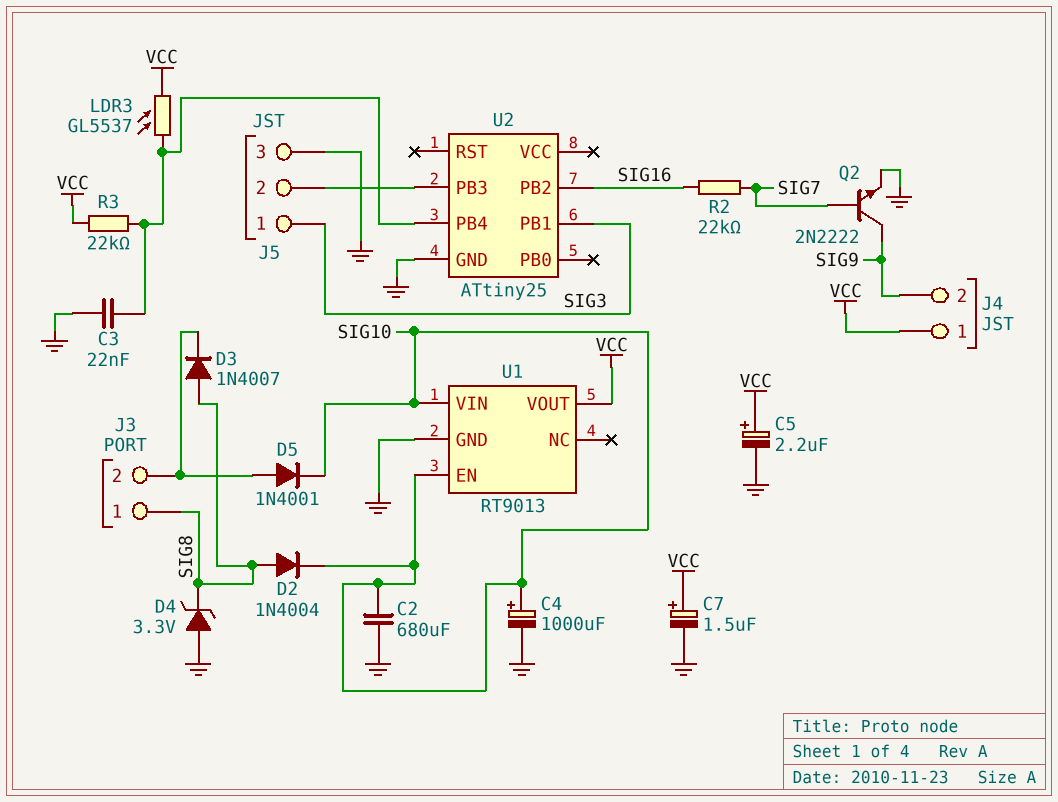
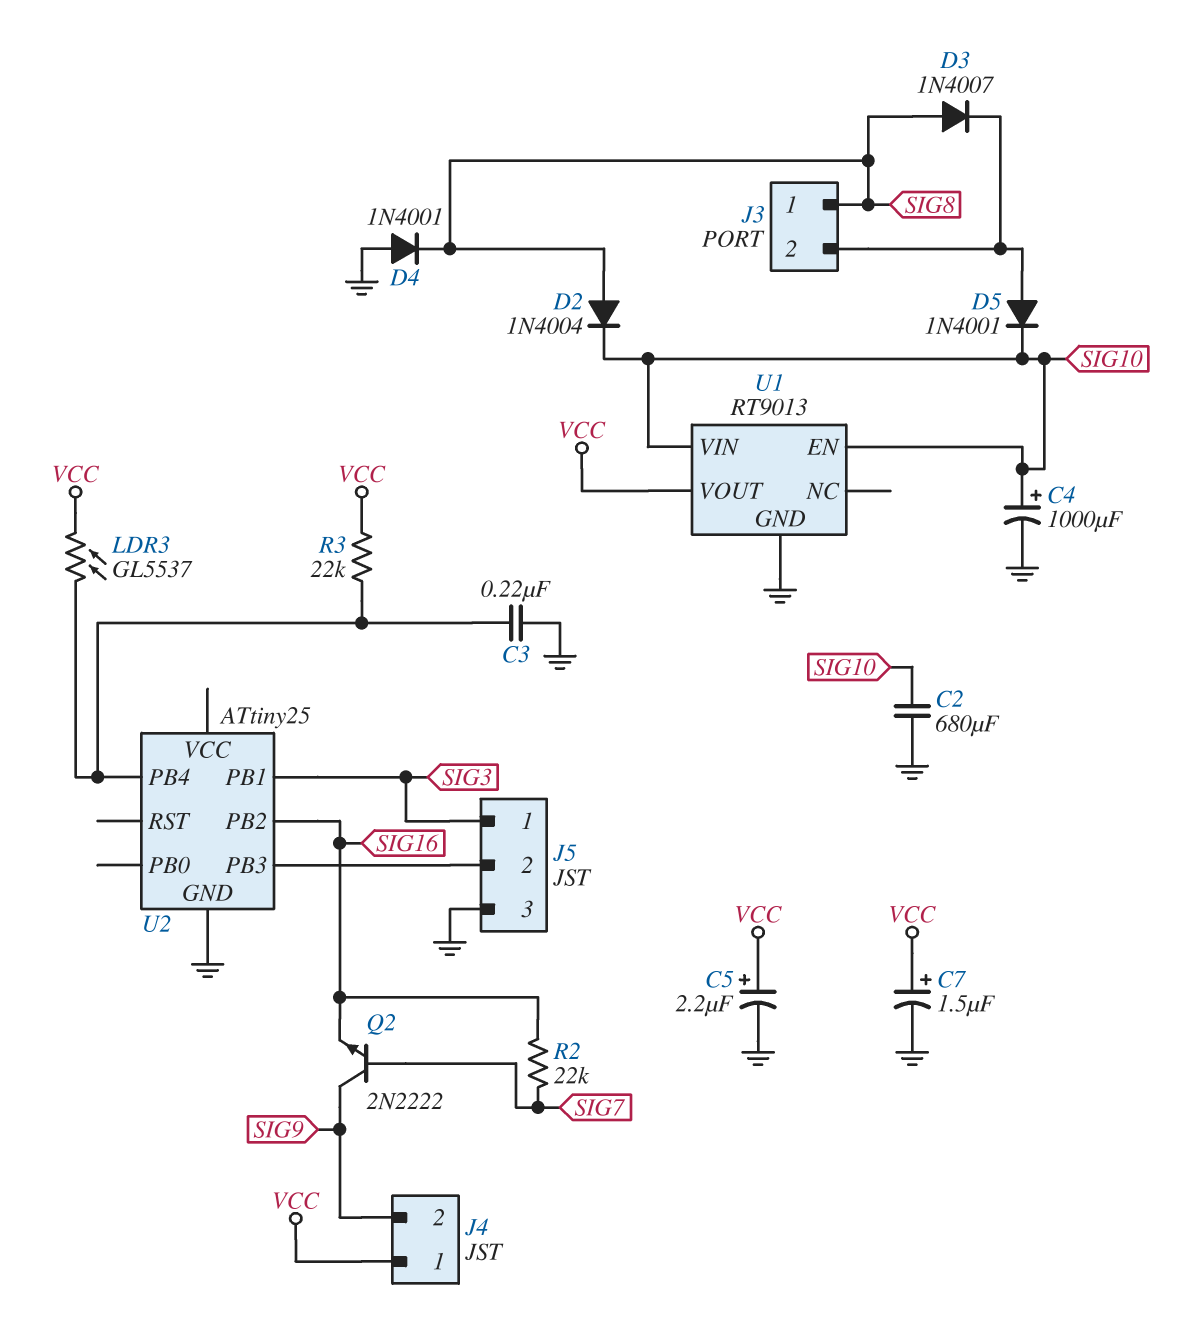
C3: 22nF (GND, U2/PB4) -> 220nF (GND, U2/PB4)
D4: zener 3.3V (A GND, K SIG8) -> diode 1N4001 (A GND, K SIG8)
Q2: NPN 2N2222 (B SIG7, C SIG9, E GND) -> NPN 2N2222 (B SIG7, C SIG9, E SIG16)

